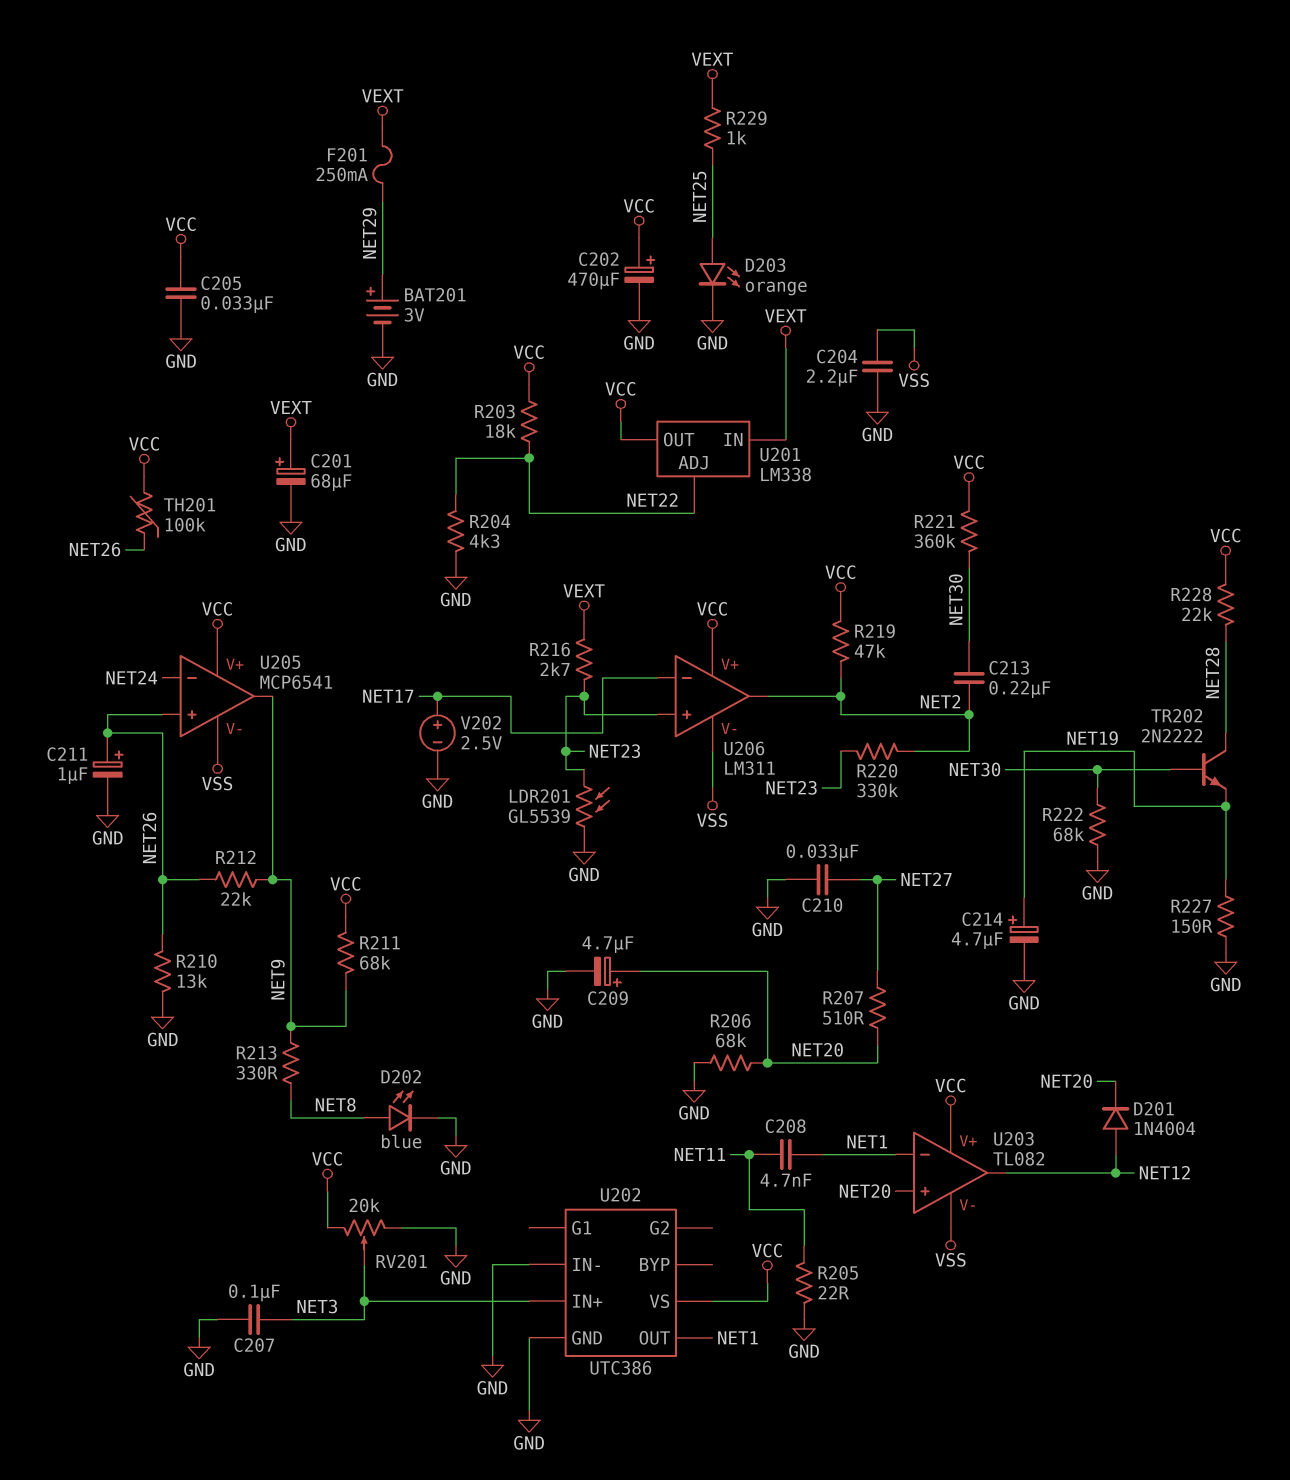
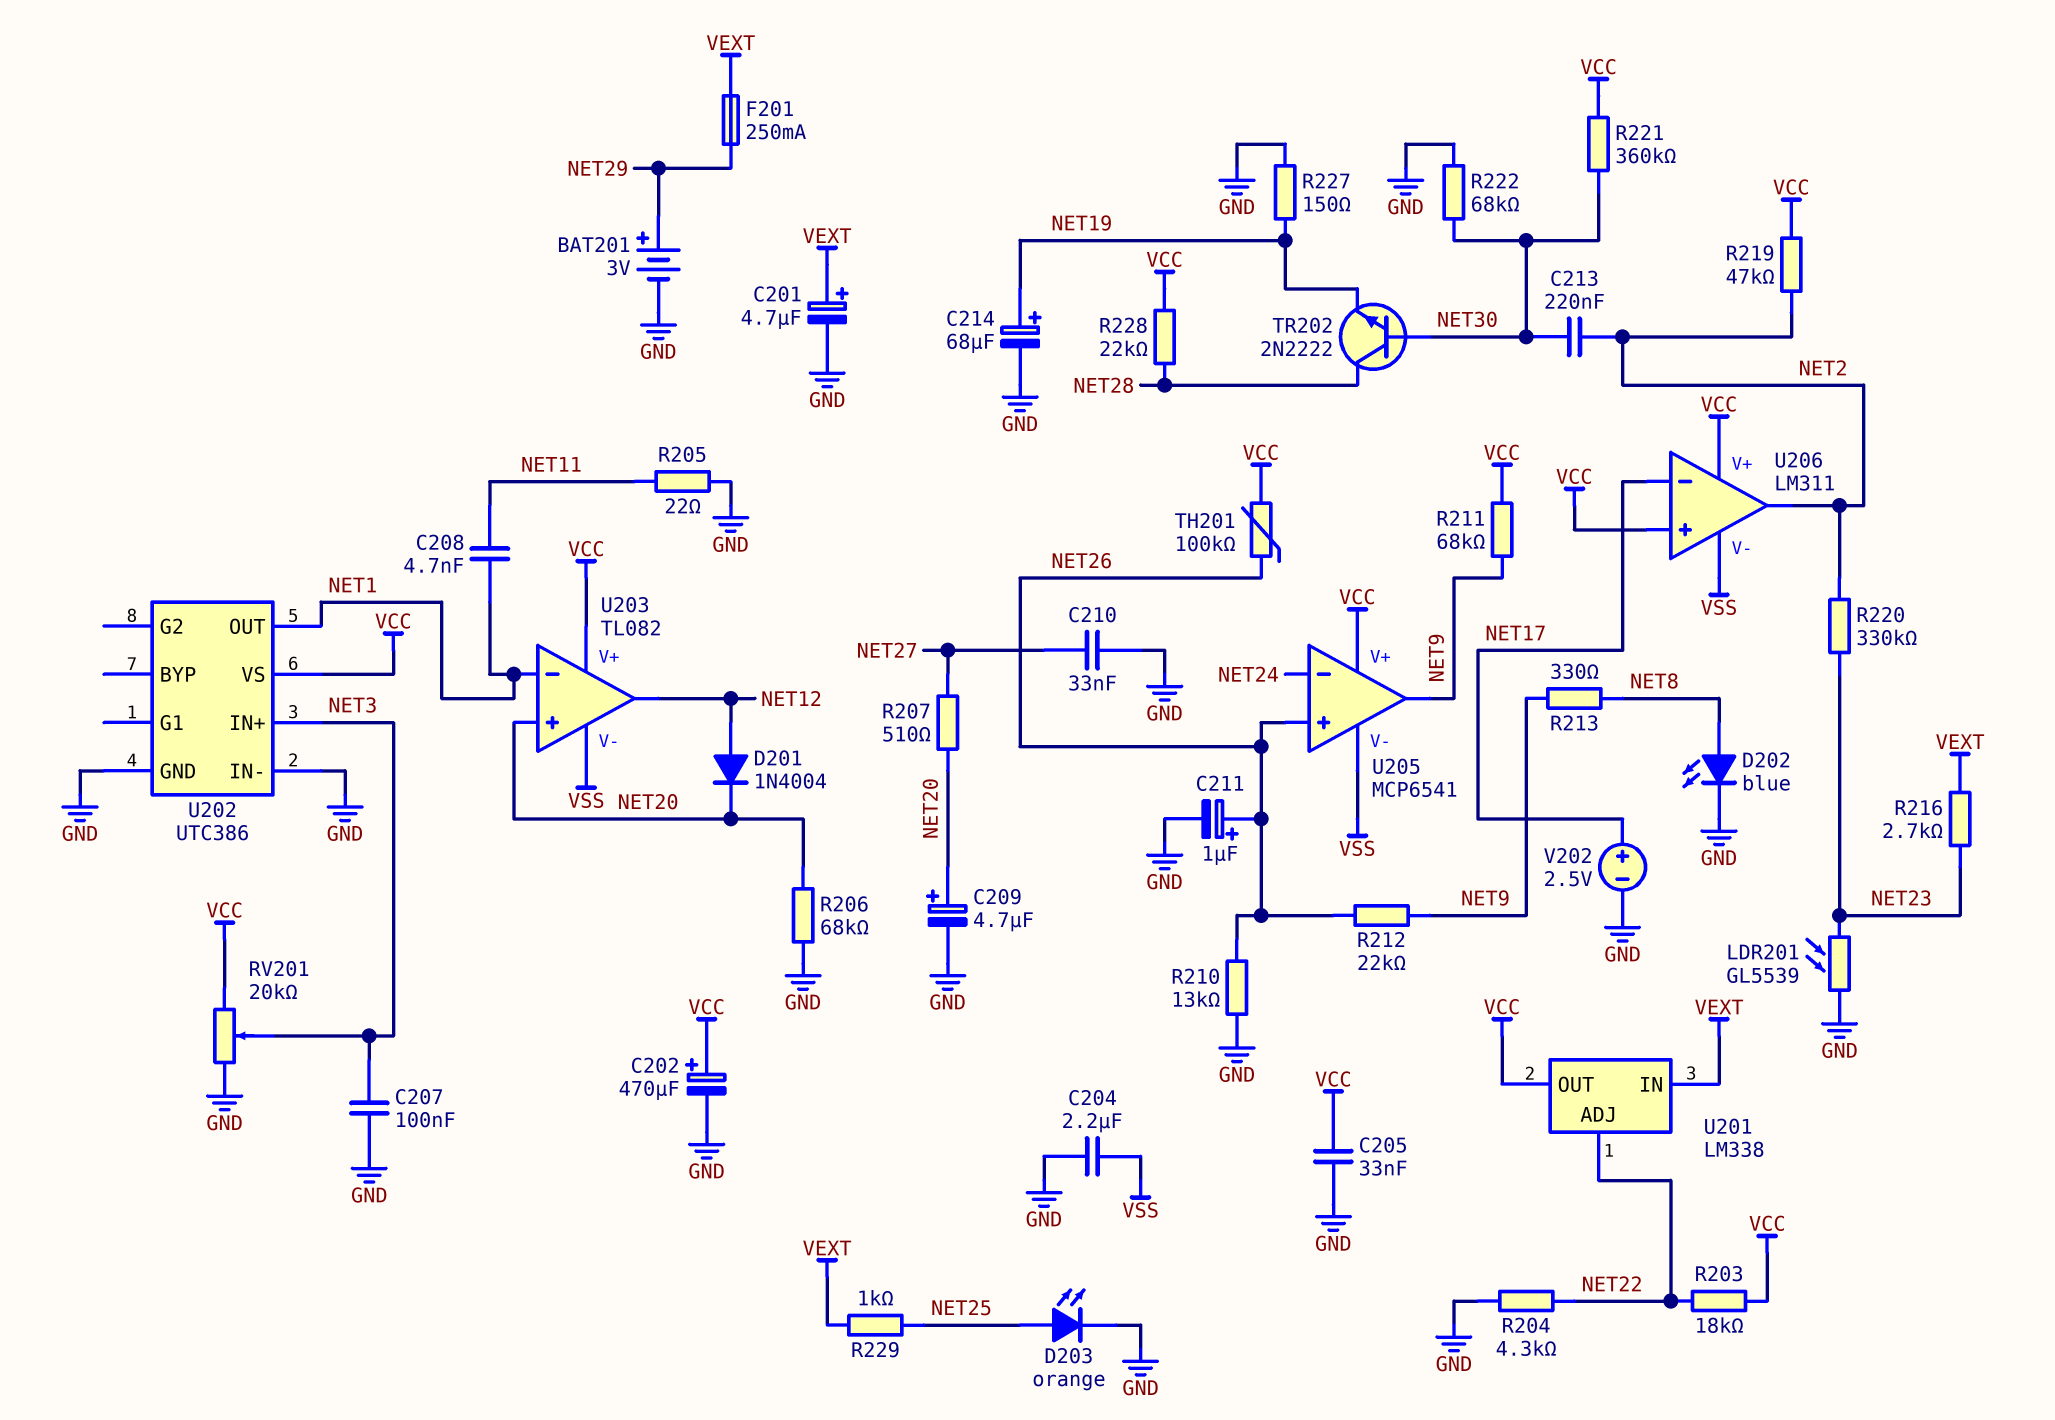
C201: 68uF (plus VEXT, minus GND) -> 4.7uF (plus VEXT, minus GND)
C214: 4.7uF (plus NET19, minus GND) -> 68uF (plus NET19, minus GND)
U206 pin in+: NET23 -> VCC

